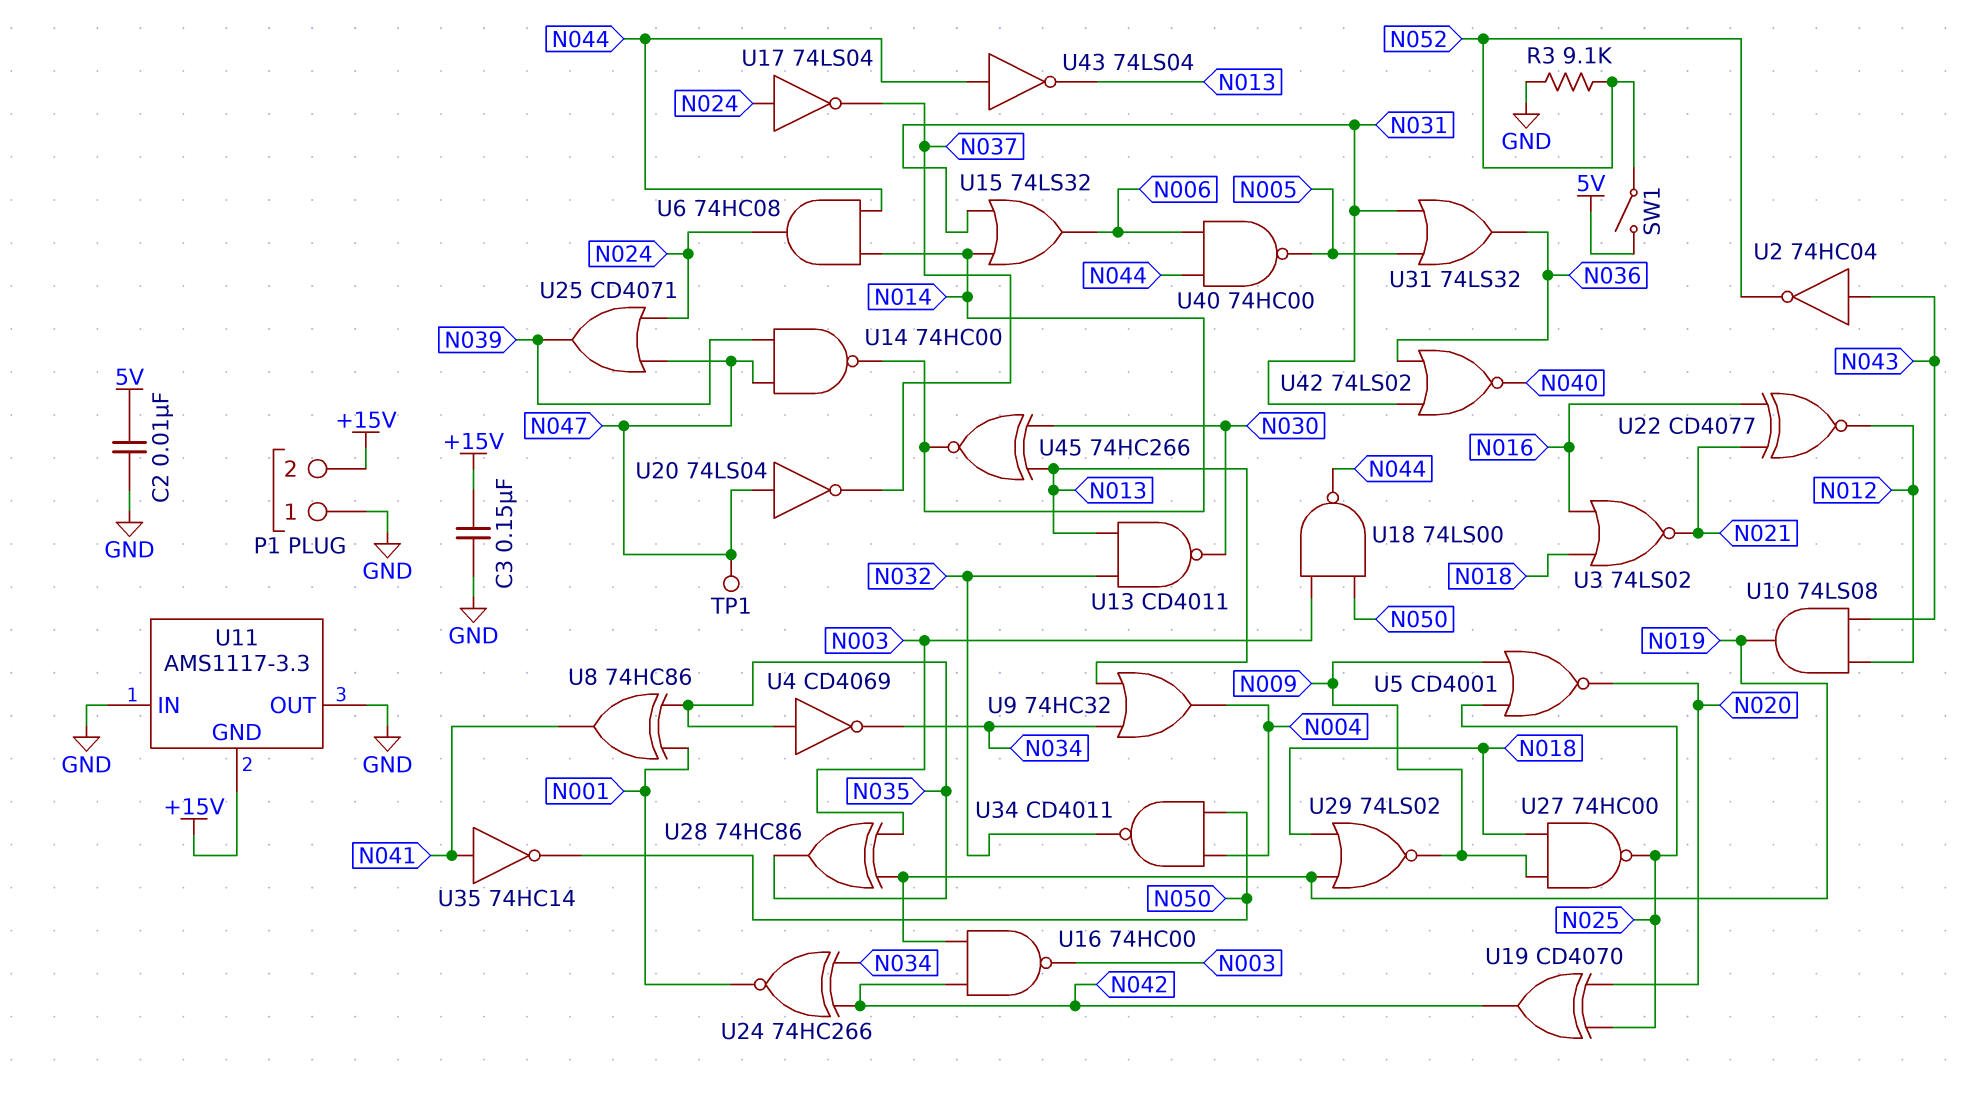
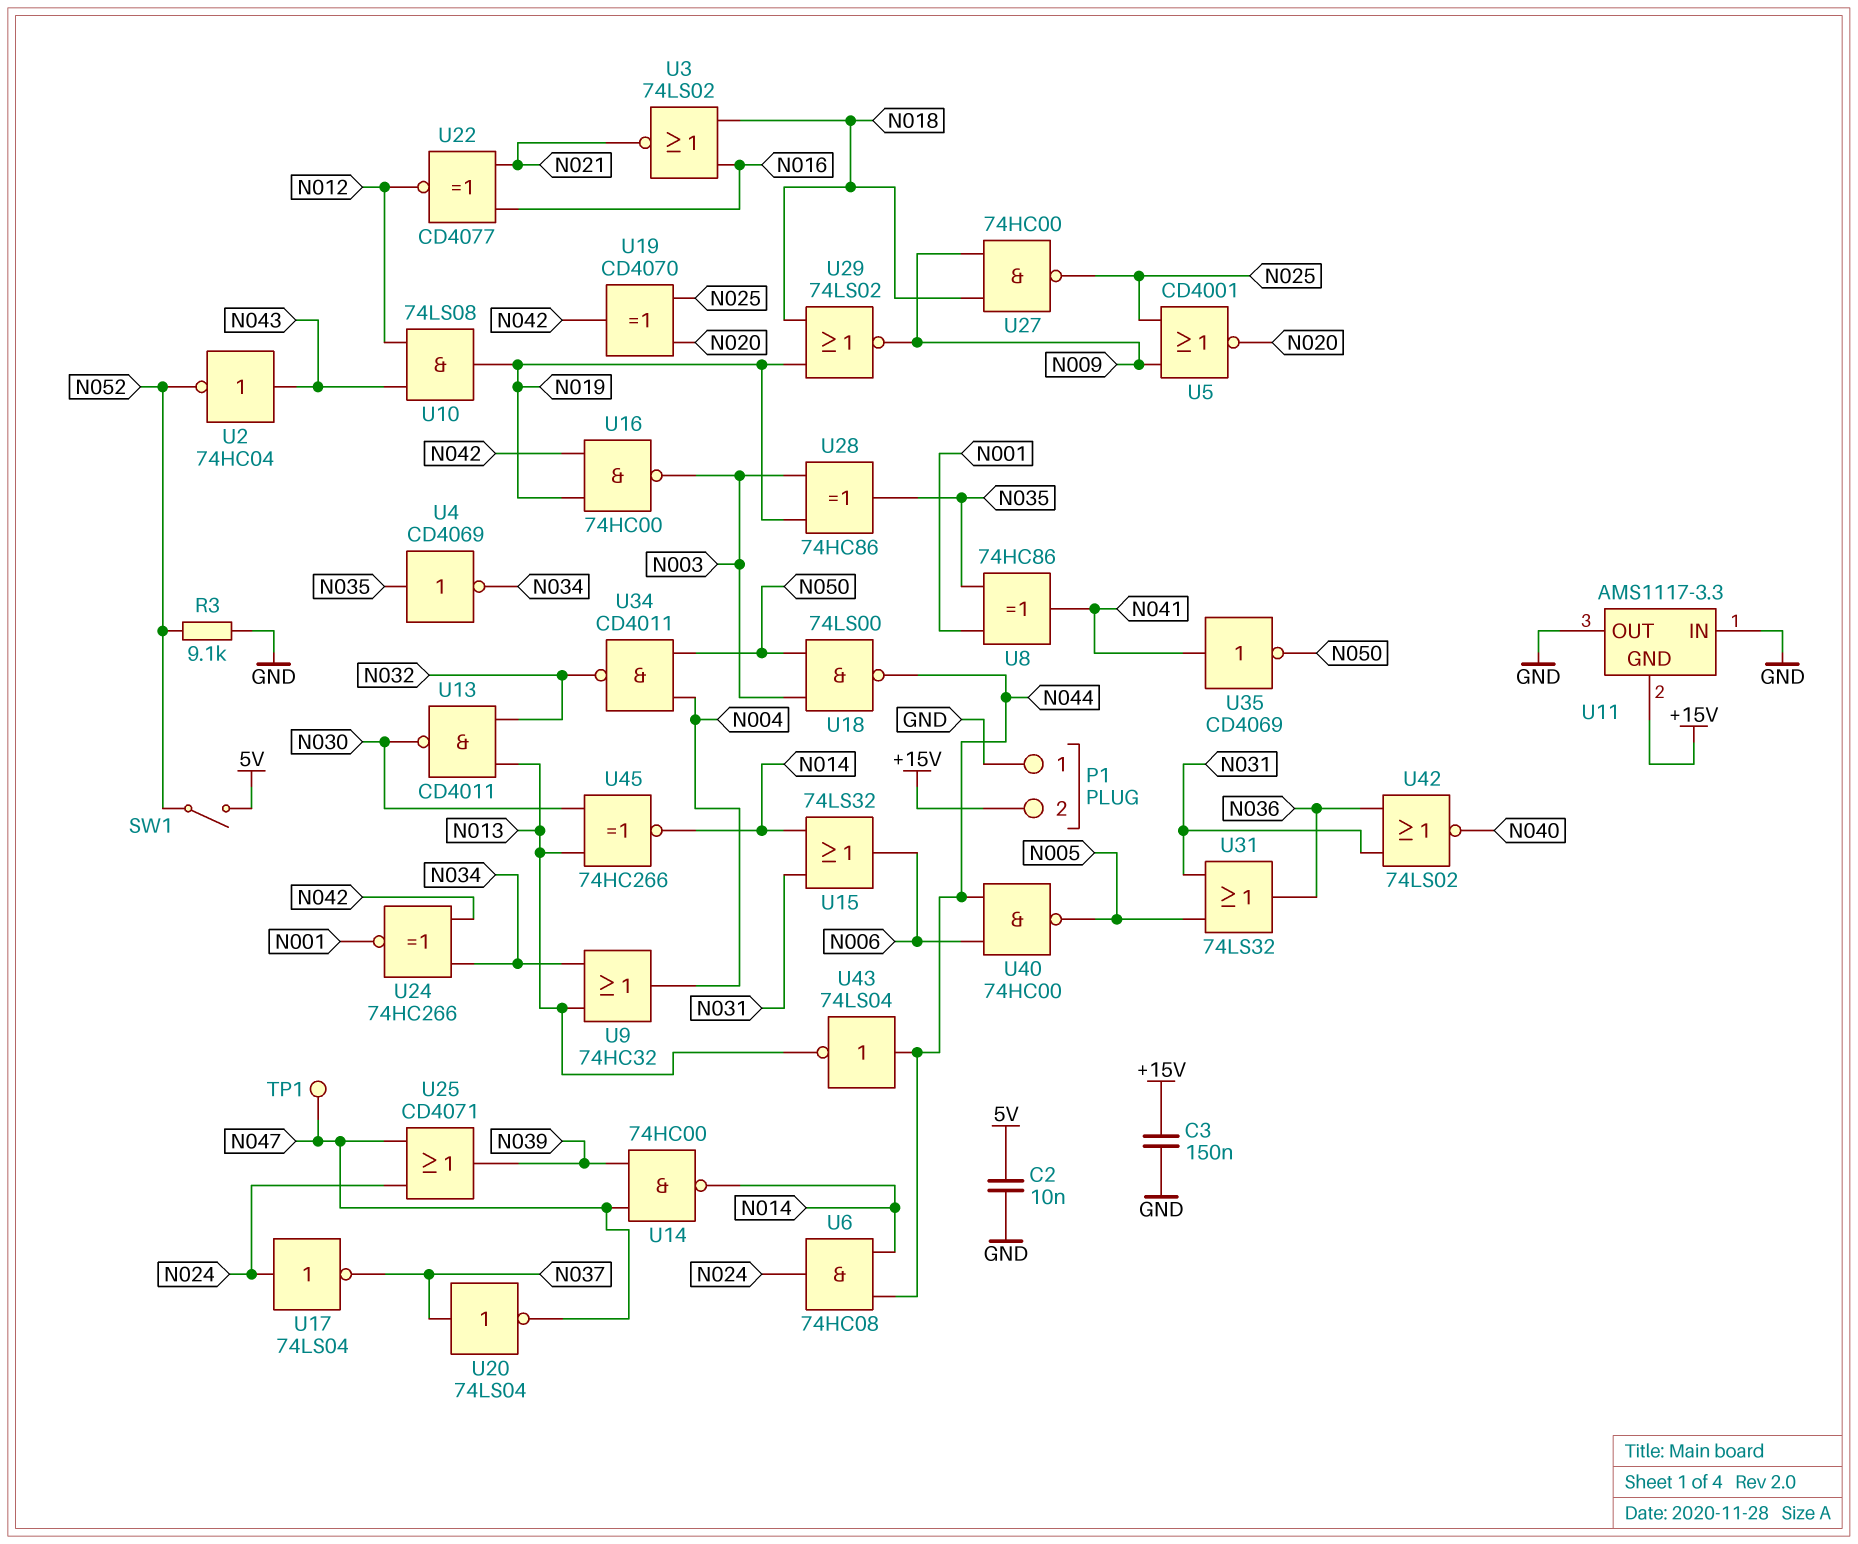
U20: NOT 74LS04 (in N047, out N037) -> NOT 74LS04 (in N037, out N047)
U35: NOT 74HC14 (in N041, out N050) -> NOT CD4069 (in N041, out N050)

